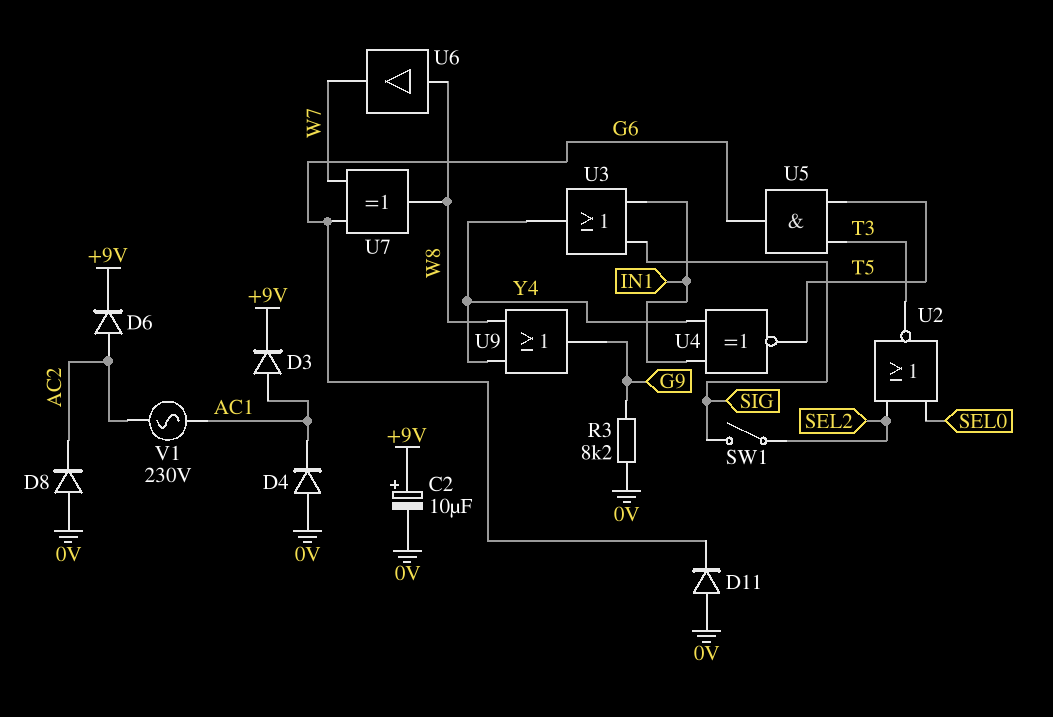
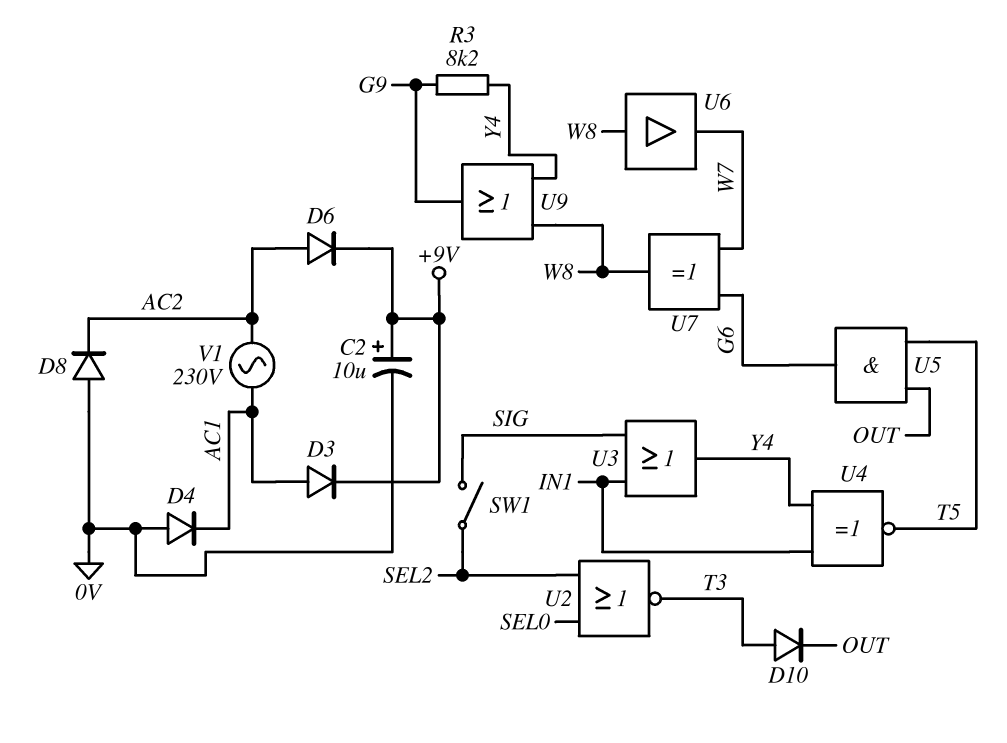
D10: none -> diode (A T3, K OUT)
D11: diode (A 0V, K G6) -> none
R3: 8.2k (0V, G9) -> 8.2k (G9, Y4)
U5: AND (in T3, in T5, out G6) -> AND (in OUT, in T5, out G6)

